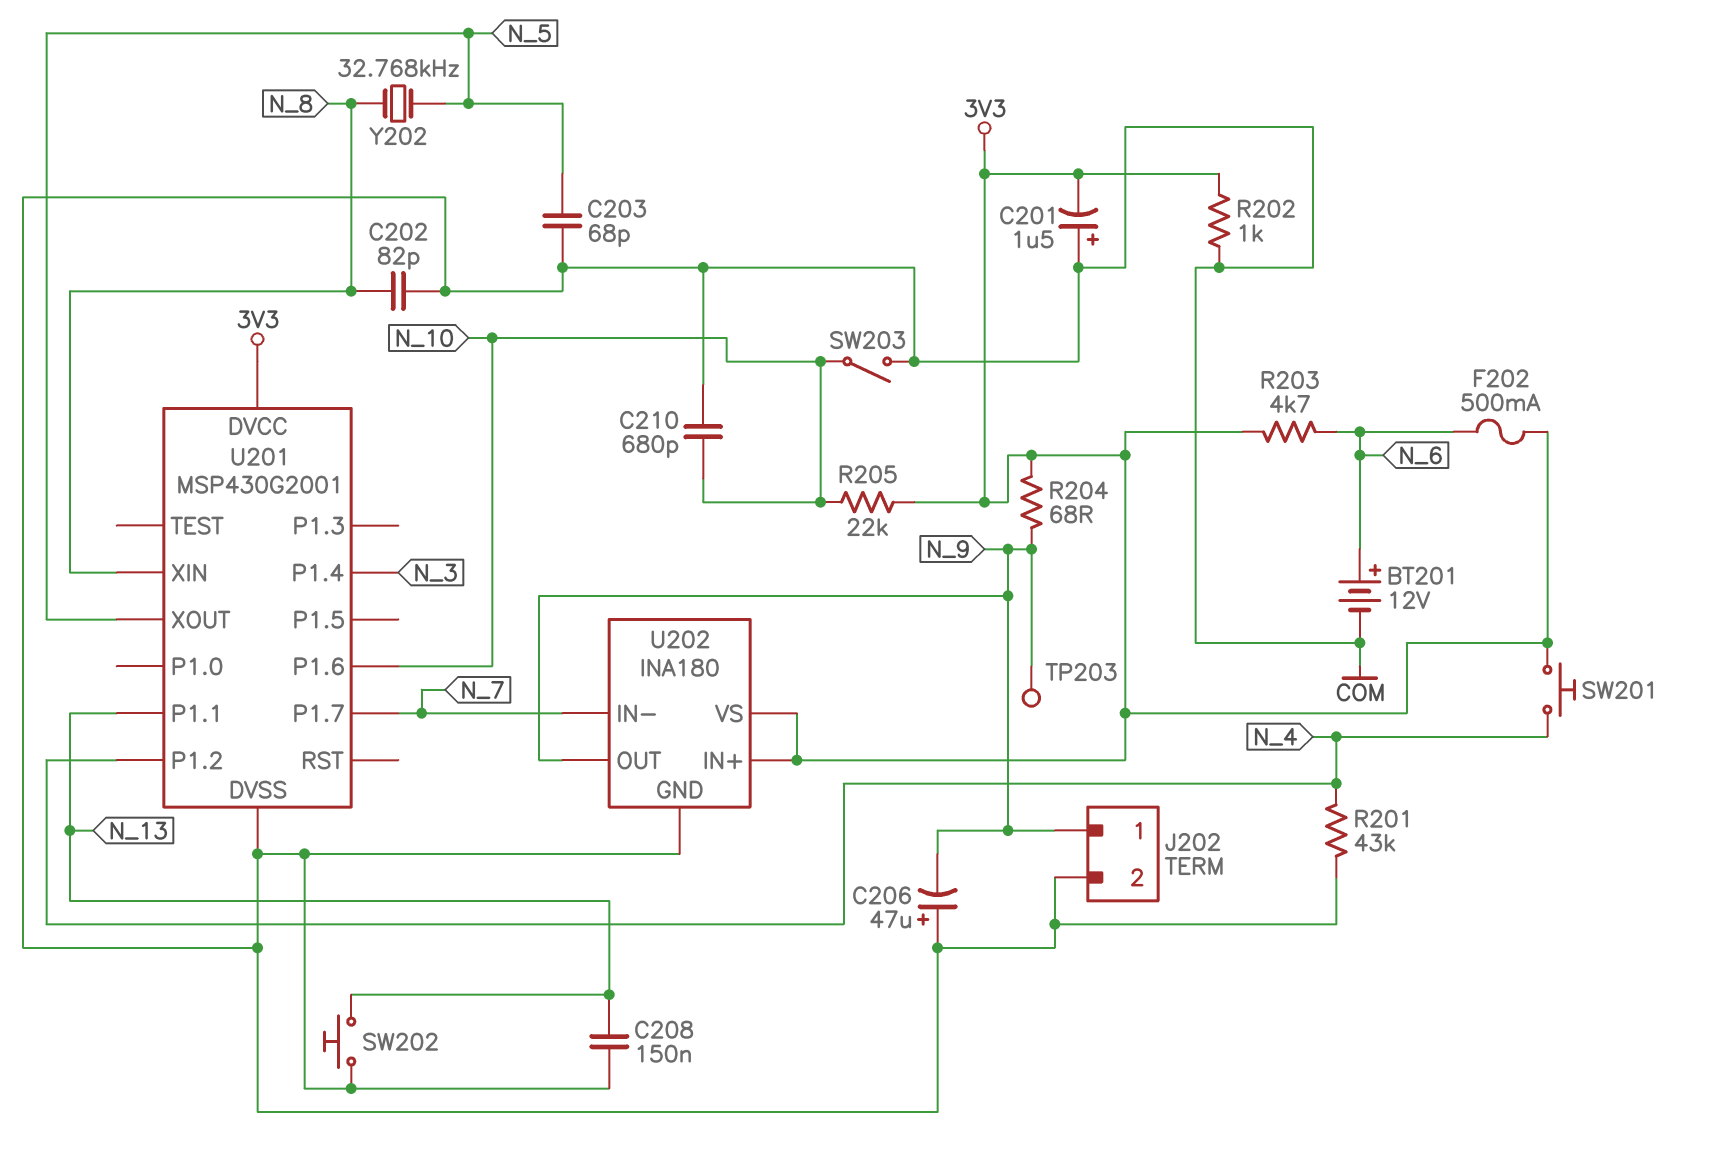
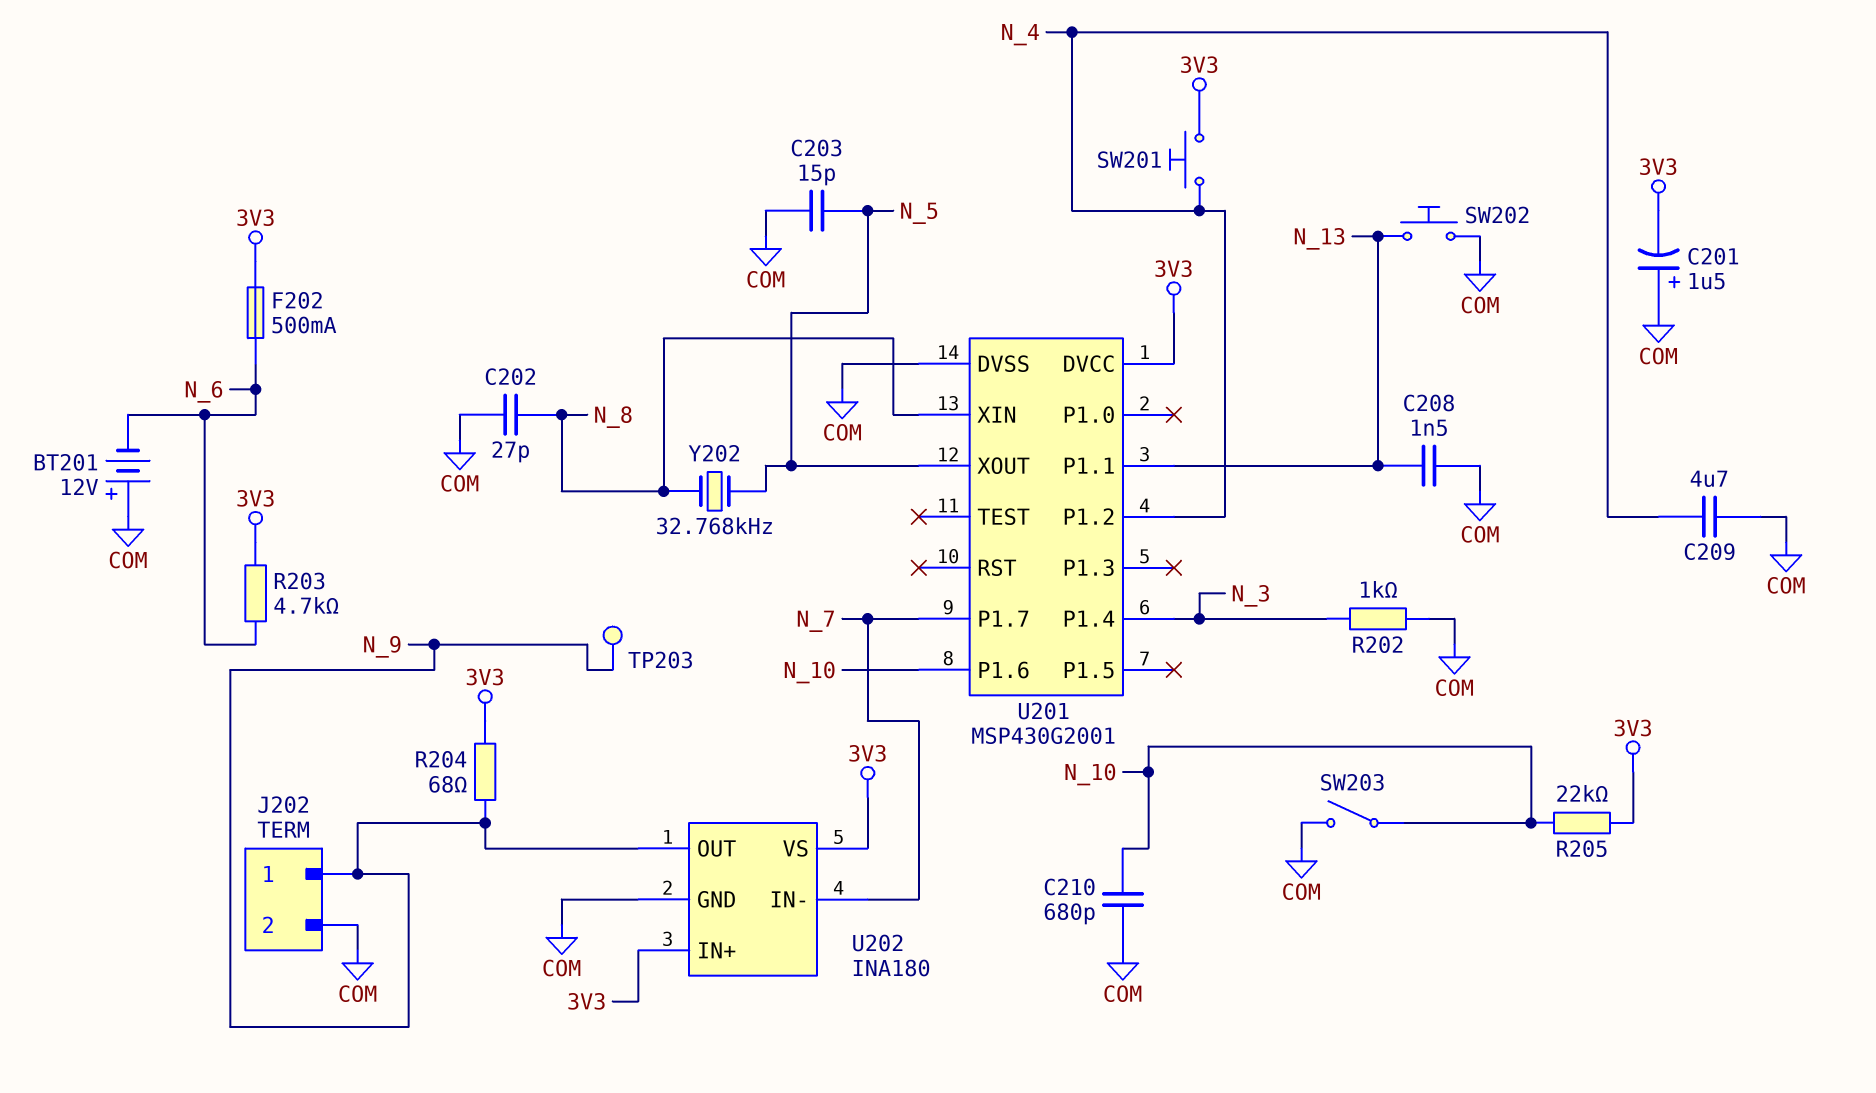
BT201: 12V (plus N_6, minus COM) -> 12V (plus COM, minus N_6)
C202: 82pF (COM, N_8) -> 27pF (COM, N_8)
C203: 68pF (COM, N_5) -> 15pF (COM, N_5)
C206: 47uF (plus COM, minus N_9) -> none
C208: 150nF (COM, N_13) -> 1.5nF (COM, N_13)
C209: none -> 4.7uF (COM, N_4)
R201: 43k (COM, N_4) -> none
R202: 1k (3V3, COM) -> 1k (COM, N_3)

